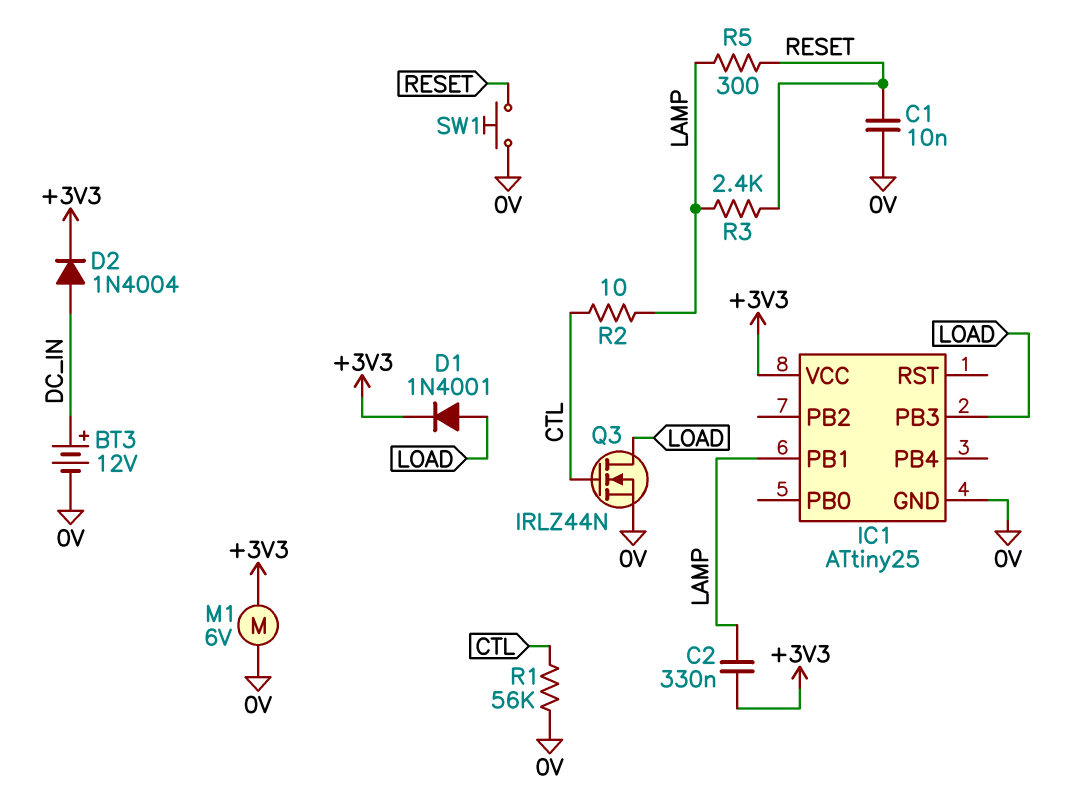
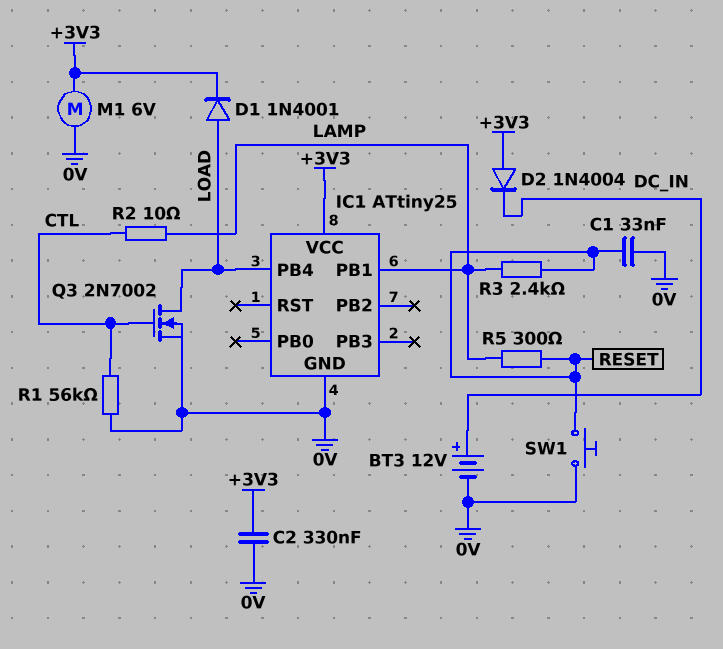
C1: 10nF (0V, RESET) -> 33nF (0V, RESET)
C2: 330nF (+3V3, LAMP) -> 330nF (+3V3, 0V)
D2: diode 1N4004 (A DC_IN, K +3V3) -> diode 1N4004 (A +3V3, K DC_IN)
IC1 pin PB3: LOAD -> none
IC1 pin PB4: none -> LOAD
Q3: NMOS IRLZ44N (G CTL, D LOAD, S 0V) -> NMOS 2N7002 (G CTL, D LOAD, S 0V)

